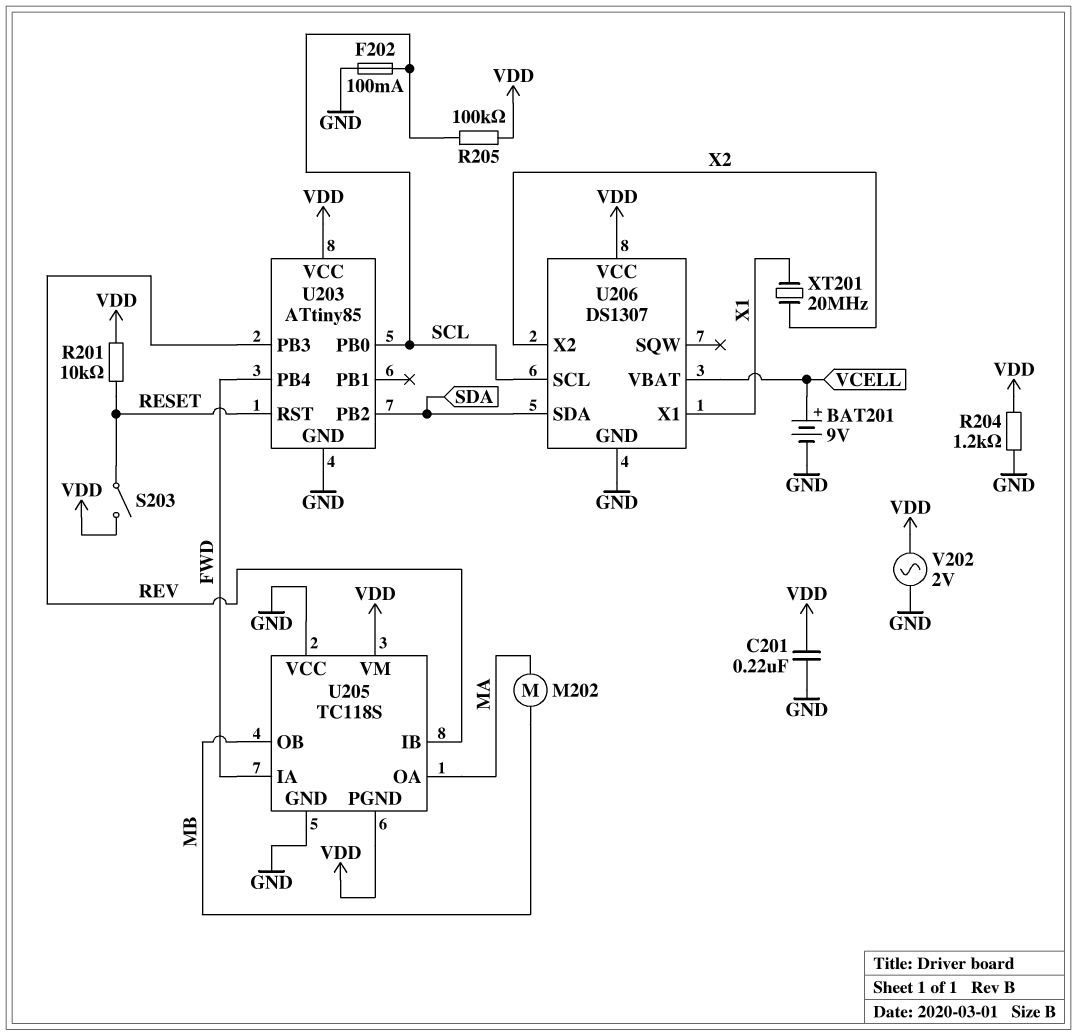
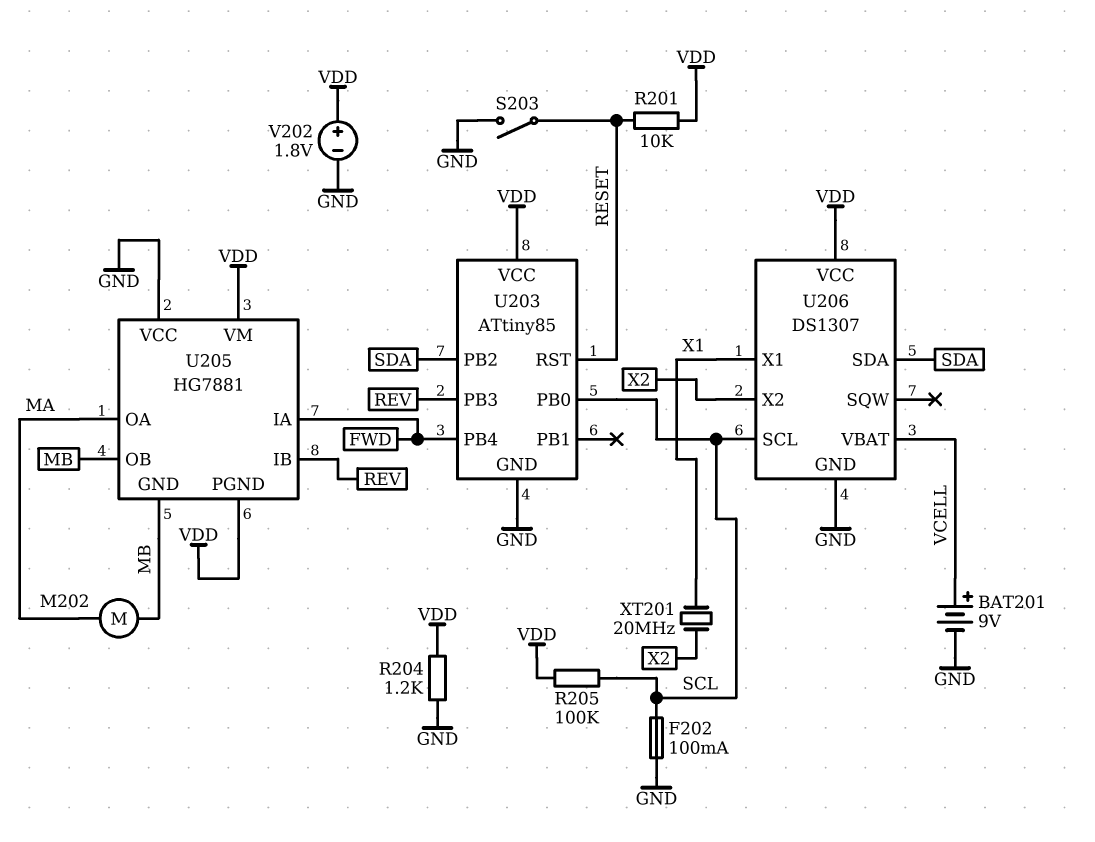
C201: 220nF (GND, VDD) -> none
S203: switch (RESET, VDD) -> switch (GND, RESET)
U205: TC118S -> HG7881
U205 pin GND: GND -> MB
V202: AC 2V (GND, VDD) -> 1.8V (plus VDD, minus GND)

